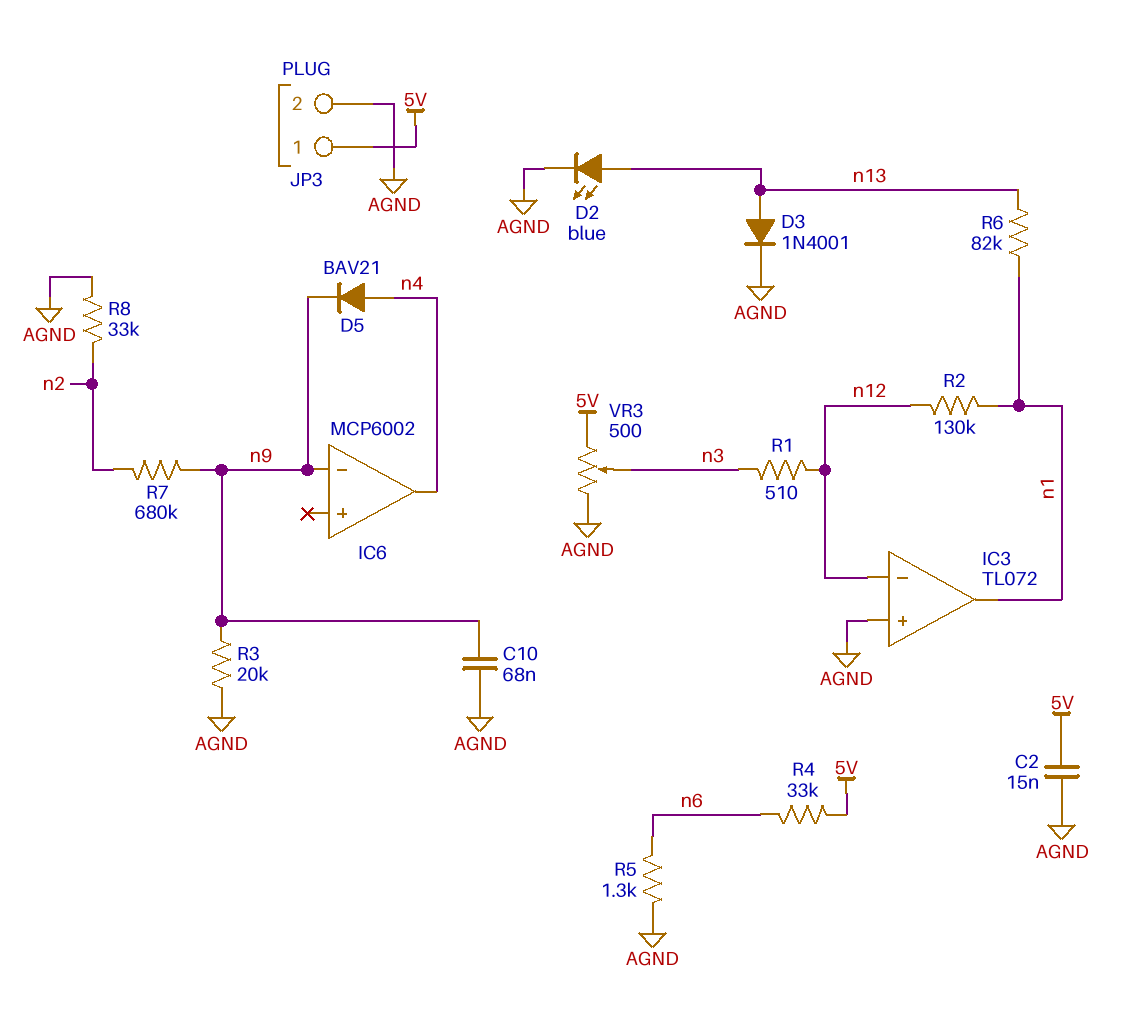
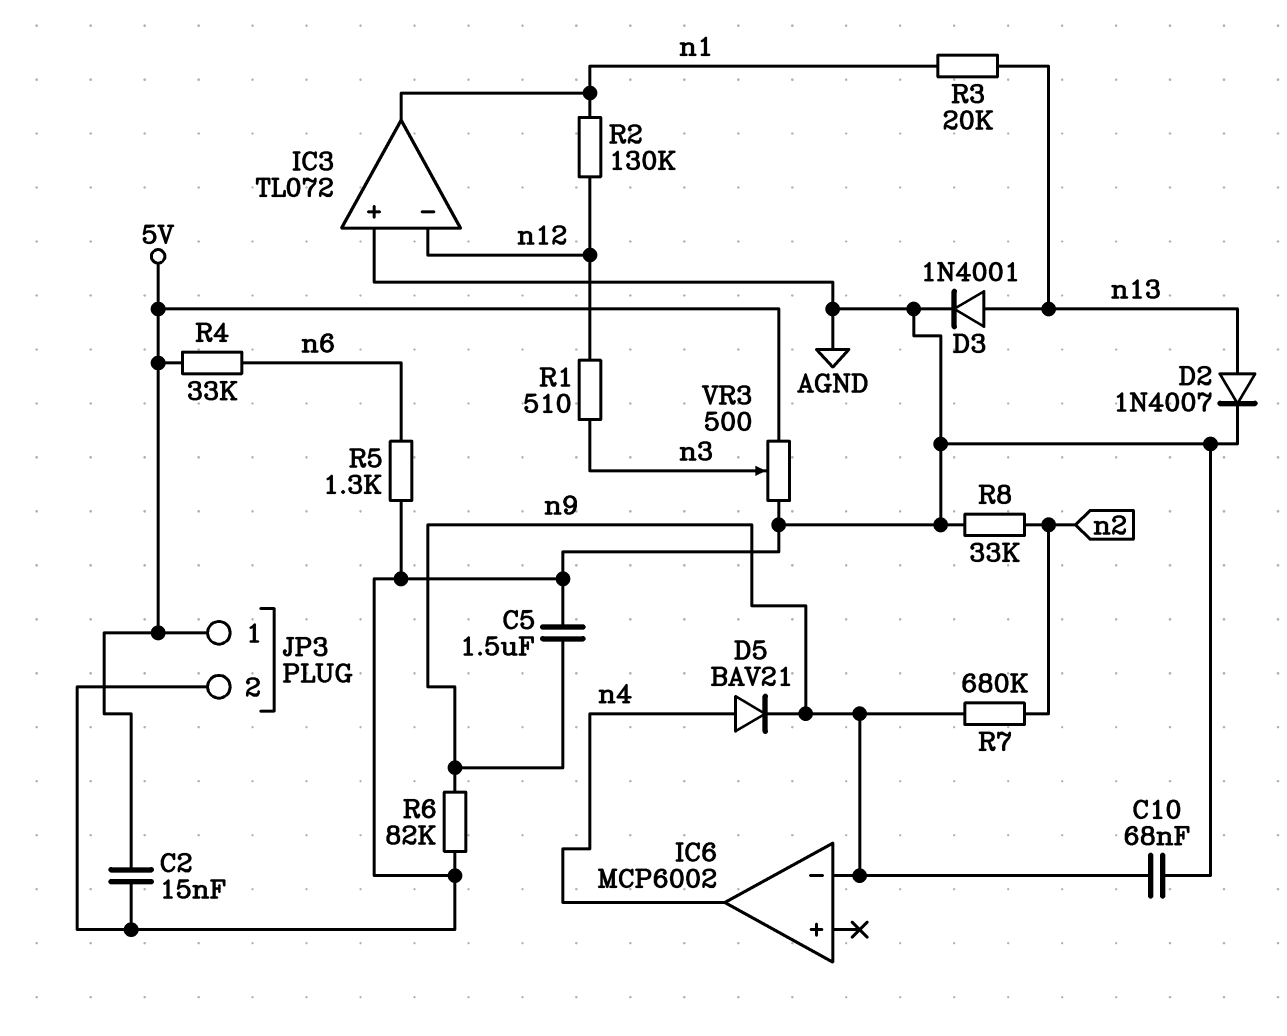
C5: none -> 1.5uF (AGND, n9)
D2: LED blue (A n13, K AGND) -> diode 1N4007 (A n13, K AGND)
R3: 20k (AGND, n9) -> 20k (n1, n13)
R6: 82k (n1, n13) -> 82k (AGND, n9)

